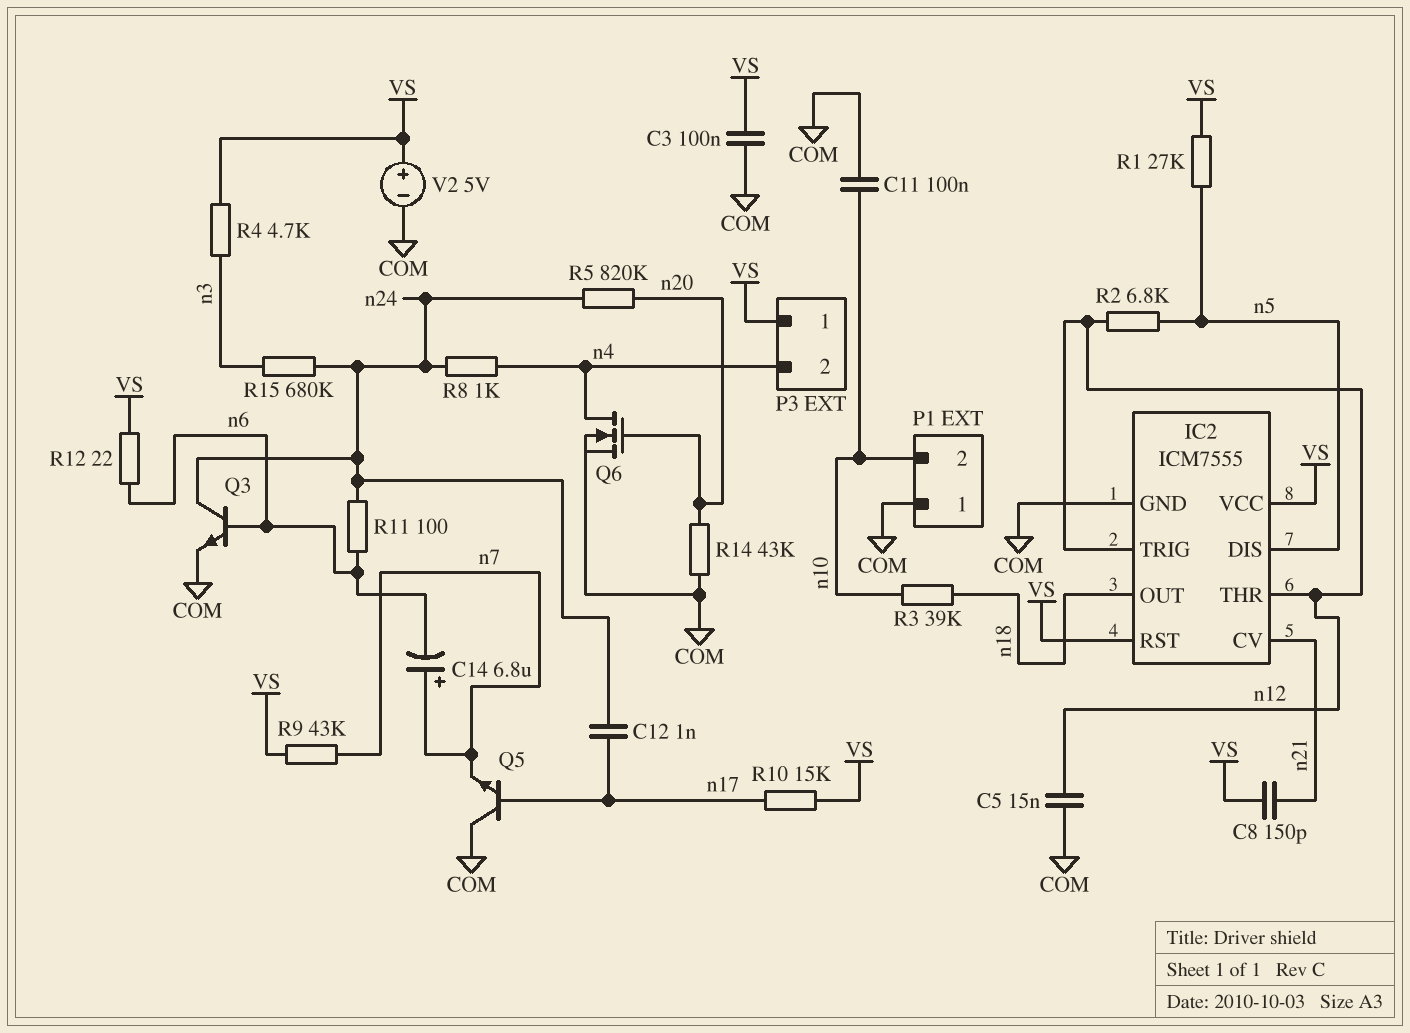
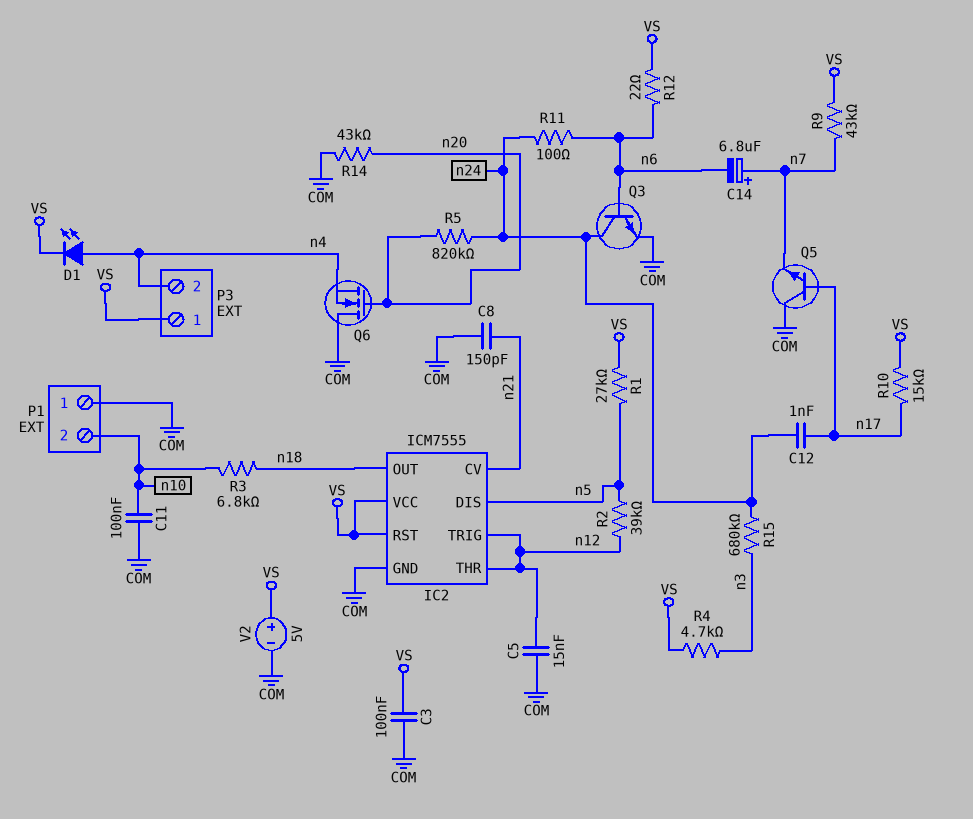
C8: 150pF (VS, n21) -> 150pF (COM, n21)
D1: none -> LED (A n4, K VS)
Q6: NMOS (G n20, D n4, S COM) -> NMOS (G n20, D COM, S n4)
R2: 6.8k (n5, n12) -> 39k (n5, n12)
R3: 39k (n10, n18) -> 6.8k (n10, n18)
R8: 1k (n4, n24) -> none

